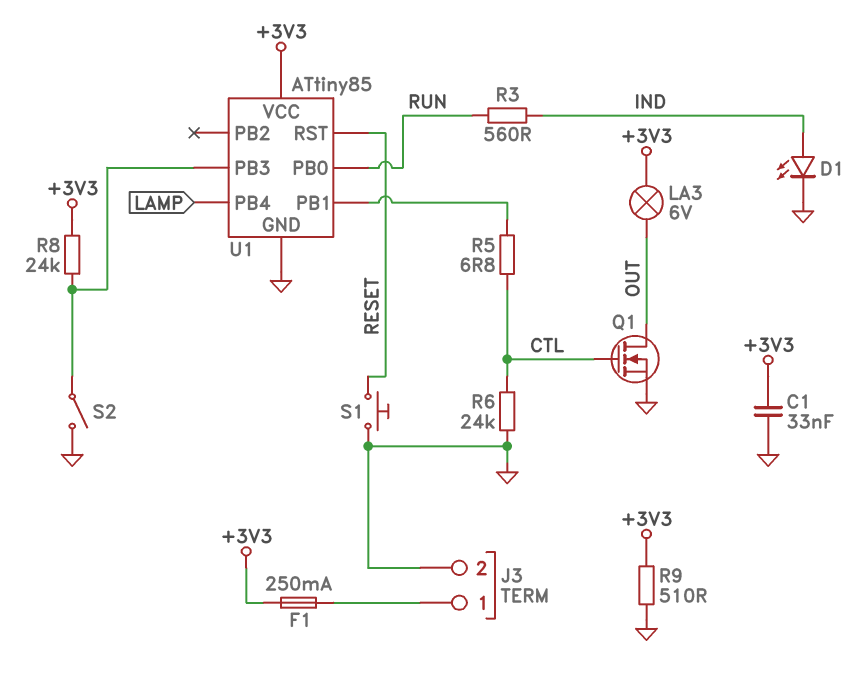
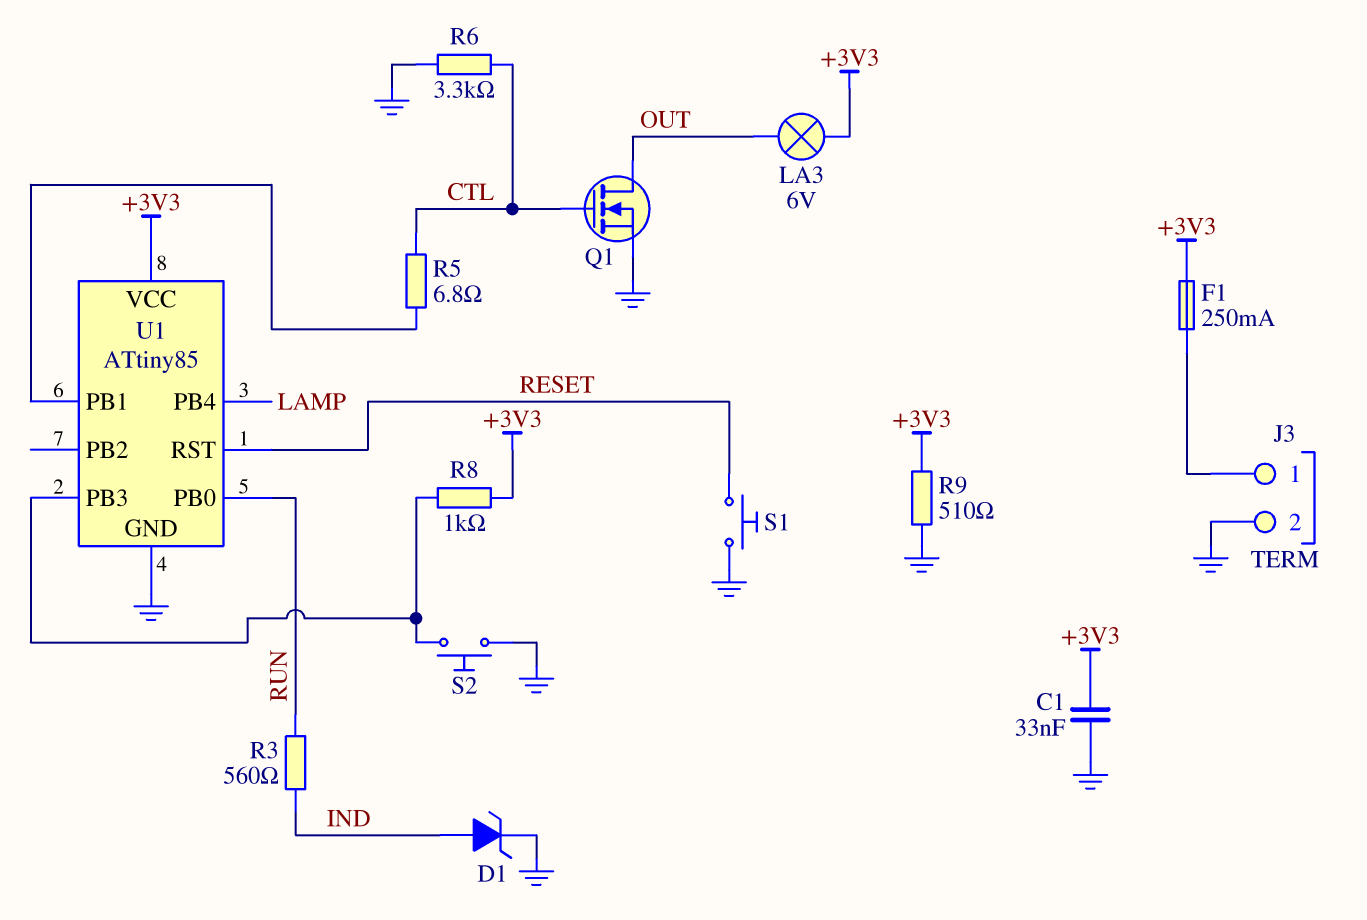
D1: LED (A IND, K GND) -> zener (A IND, K GND)
R6: 24k (CTL, GND) -> 3.3k (CTL, GND)
R8: 24k (+3V3, U1/PB3) -> 1k (+3V3, U1/PB3)
S2: switch (GND, U1/PB3) -> button (GND, U1/PB3)

